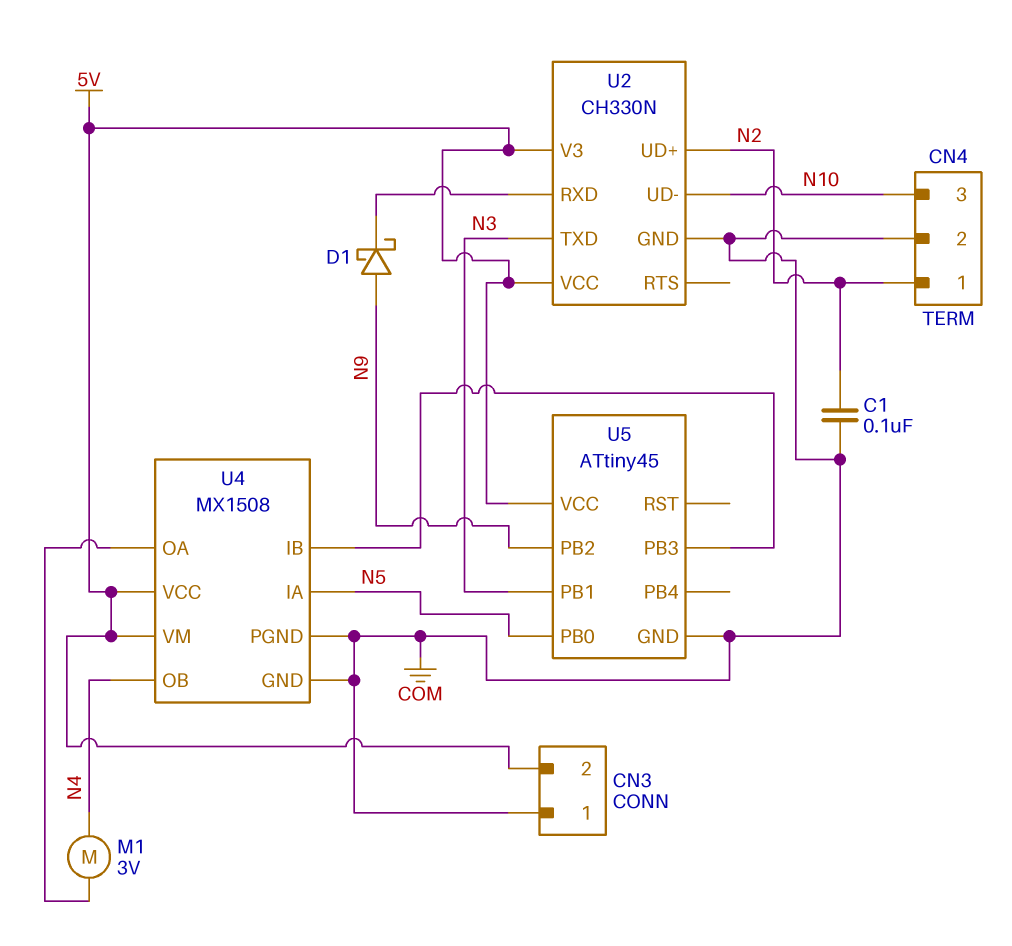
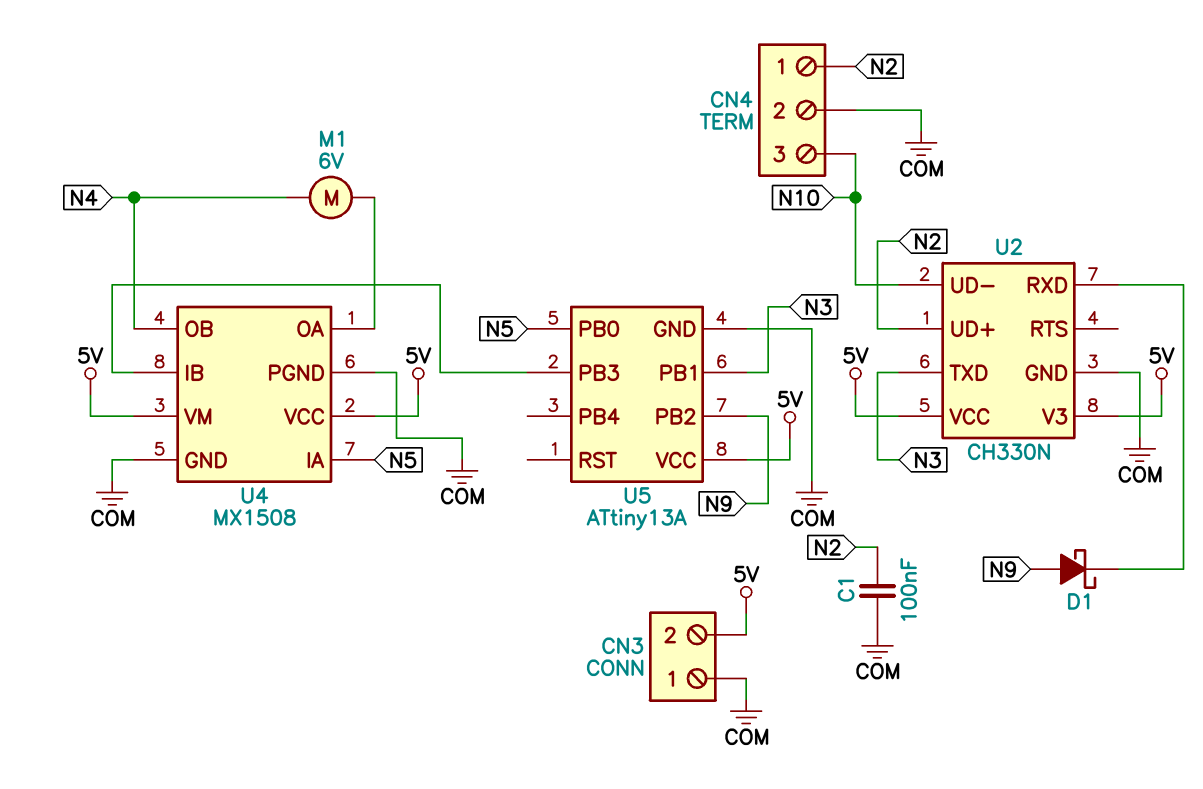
M1: motor 3V (N4, U4/OA) -> motor 6V (N4, U4/OA)
U5: ATtiny45 -> ATtiny13A

